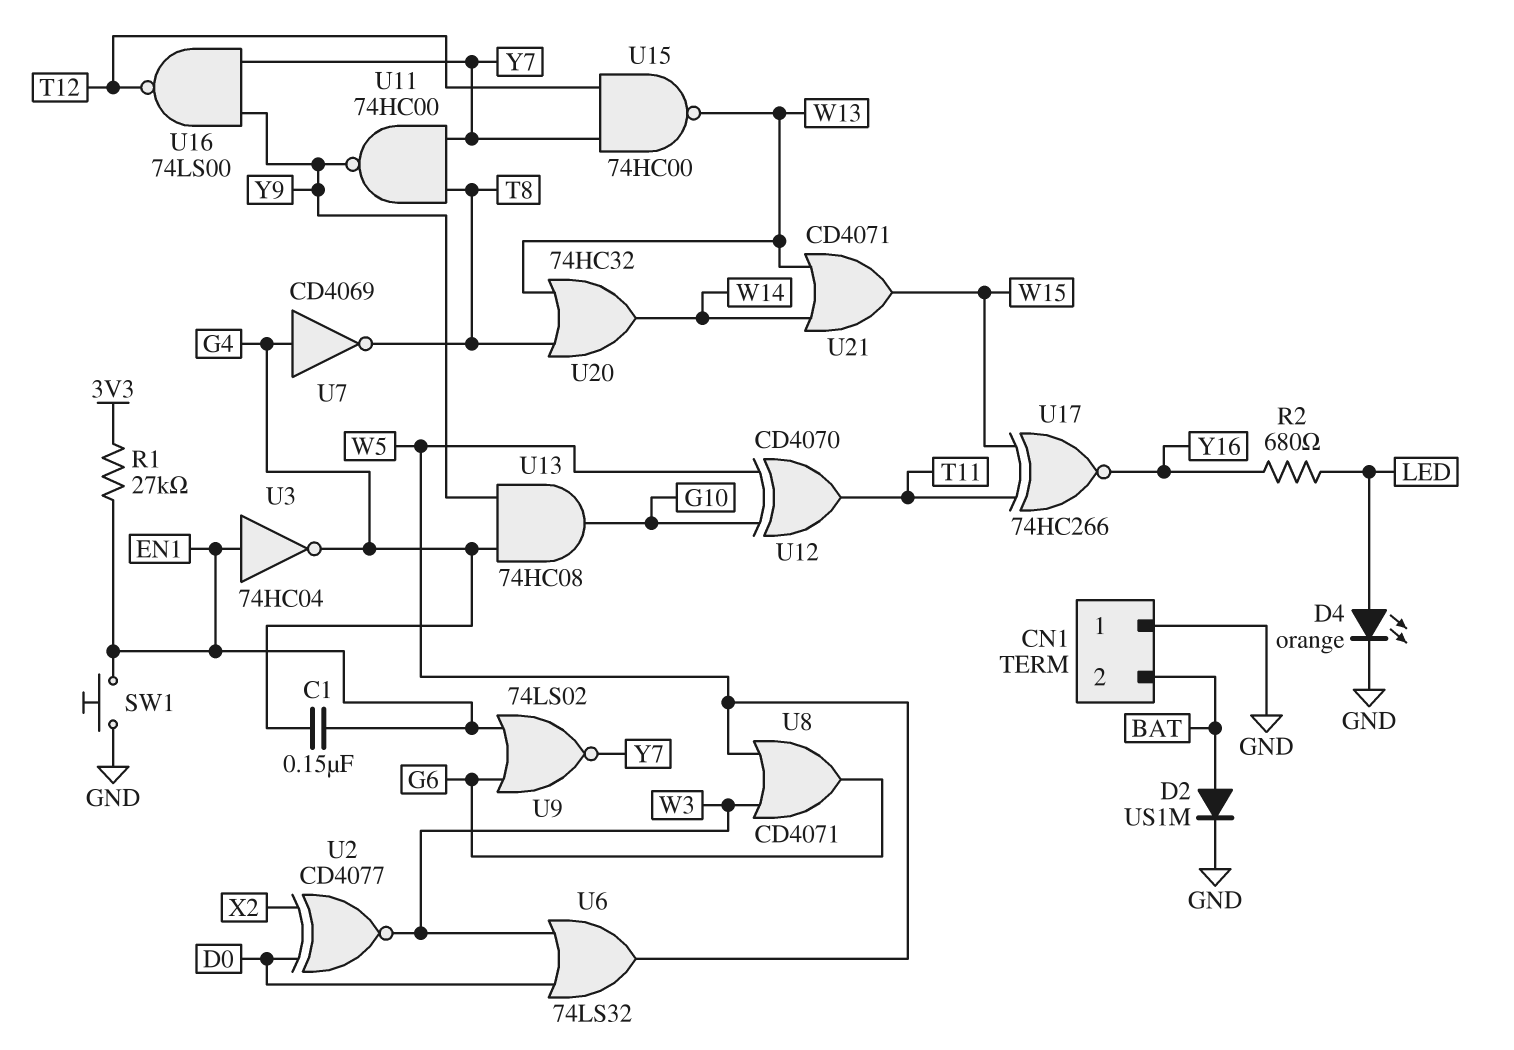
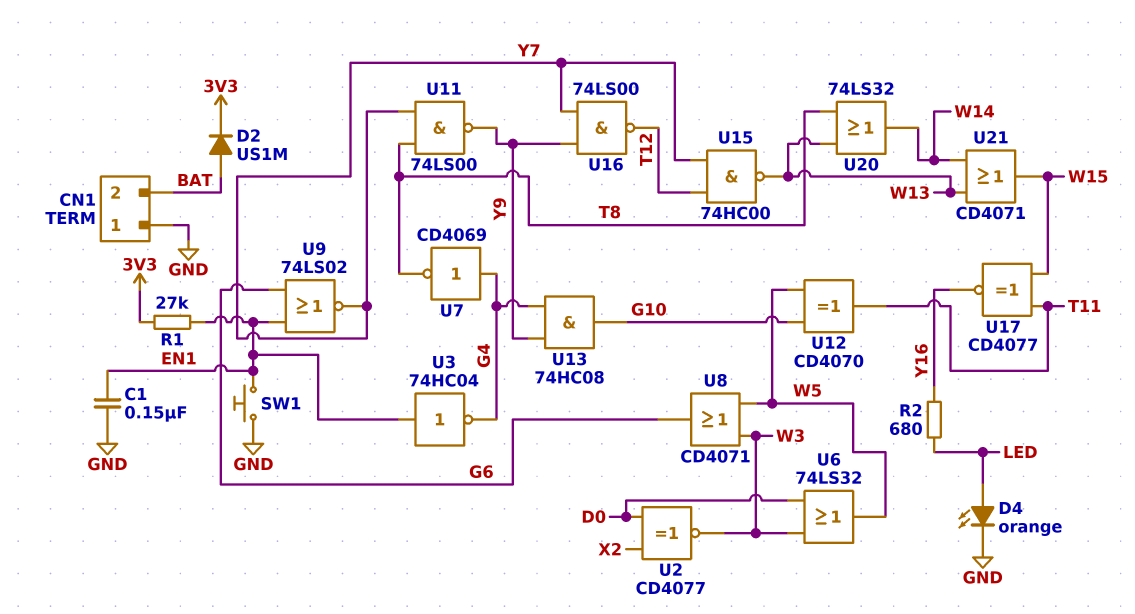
C1: 150nF (EN1, G4) -> 150nF (EN1, GND)
D2: diode US1M (A BAT, K GND) -> diode US1M (A BAT, K 3V3)
U11: NAND 74HC00 (in T8, in Y7, out Y9) -> NAND 74LS00 (in T8, in Y7, out Y9)
U17: XNOR 74HC266 (in T11, in W15, out Y16) -> XNOR CD4077 (in T11, in W15, out Y16)
U20: OR 74HC32 (in T8, in W13, out W14) -> OR 74LS32 (in T8, in W13, out W14)

